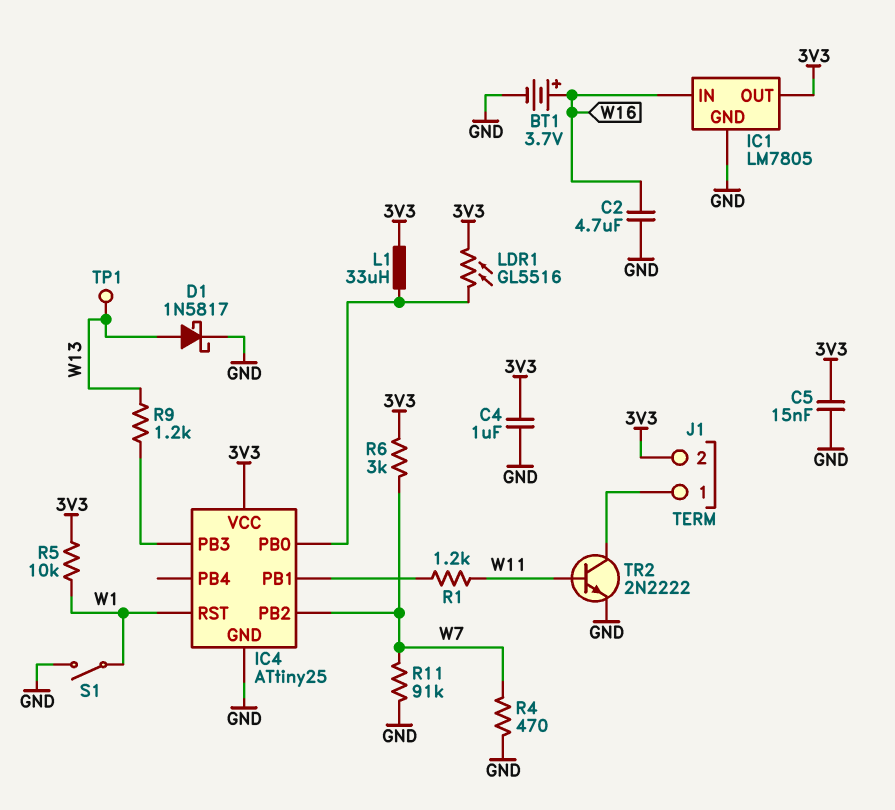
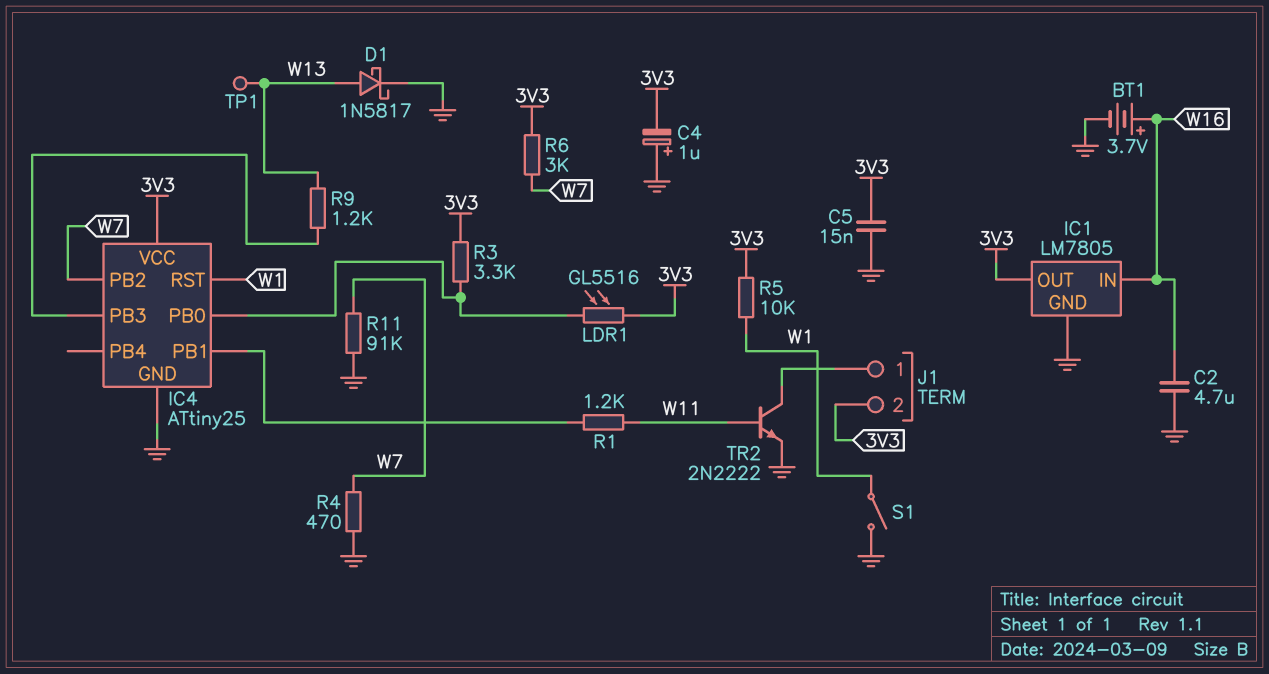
C4: 1uF (3V3, GND) -> 1uF (plus GND, minus 3V3)
L1: 33uH (3V3, IC4/PB0) -> none
R3: none -> 3.3k (3V3, IC4/PB0)

